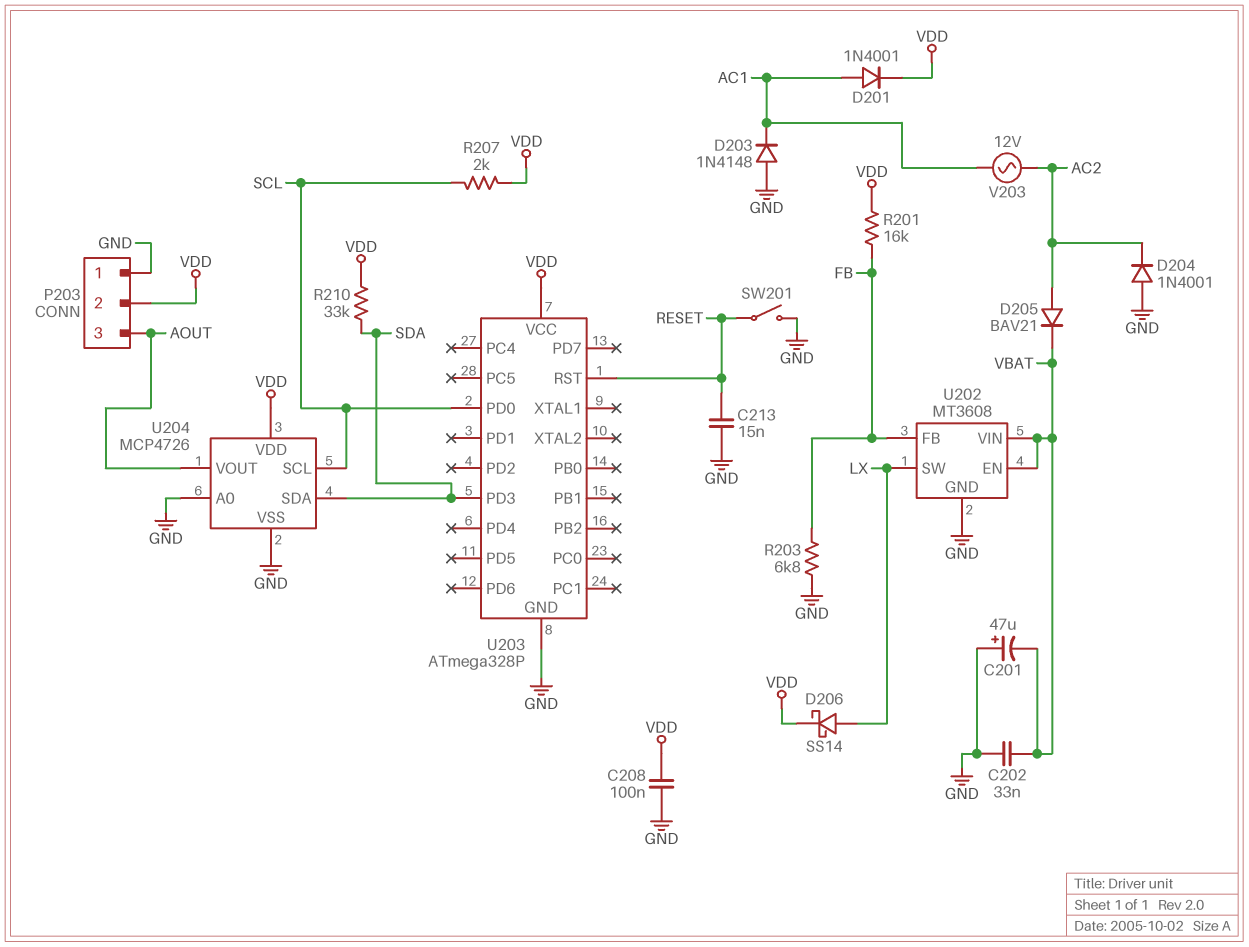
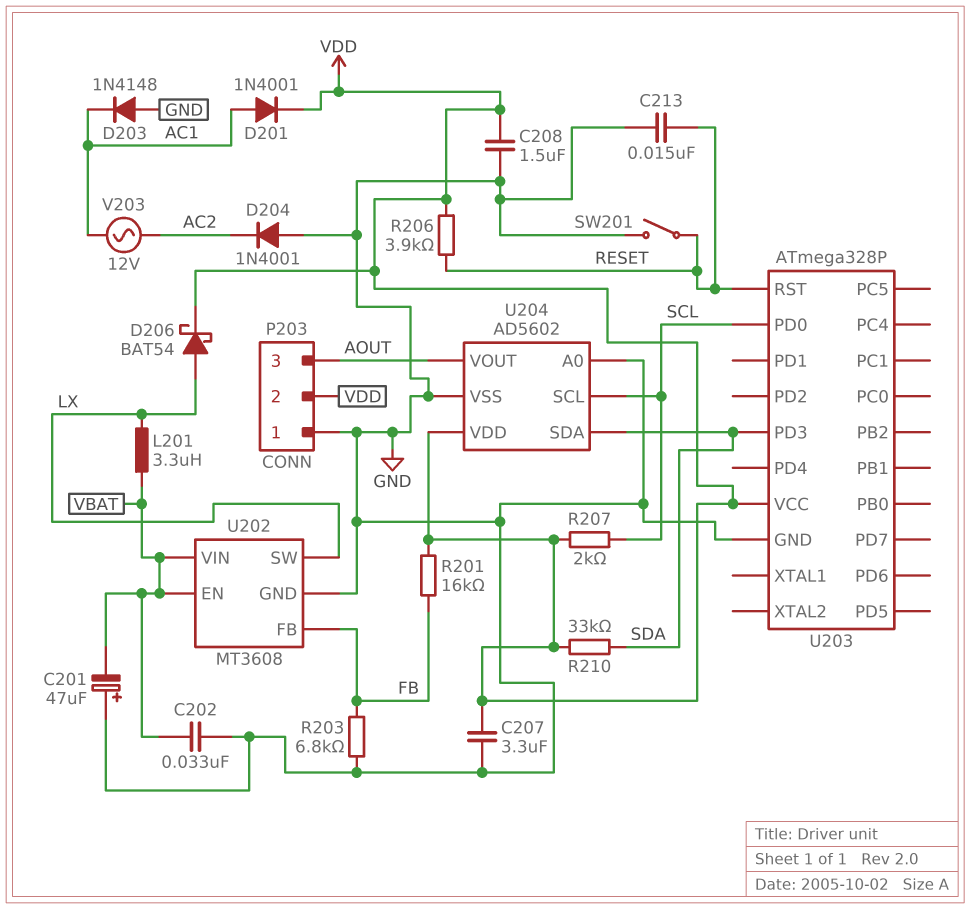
C207: none -> 3.3uF (GND, VDD)
C208: 100nF (GND, VDD) -> 1.5uF (GND, VDD)
D205: diode BAV21 (A AC2, K VBAT) -> none
D206: schottky SS14 (A LX, K VDD) -> schottky BAT54 (A LX, K VDD)
L201: none -> 3.3uH (LX, VBAT)
R206: none -> 3.9k (RESET, VDD)
U204: MCP4726 -> AD5602

